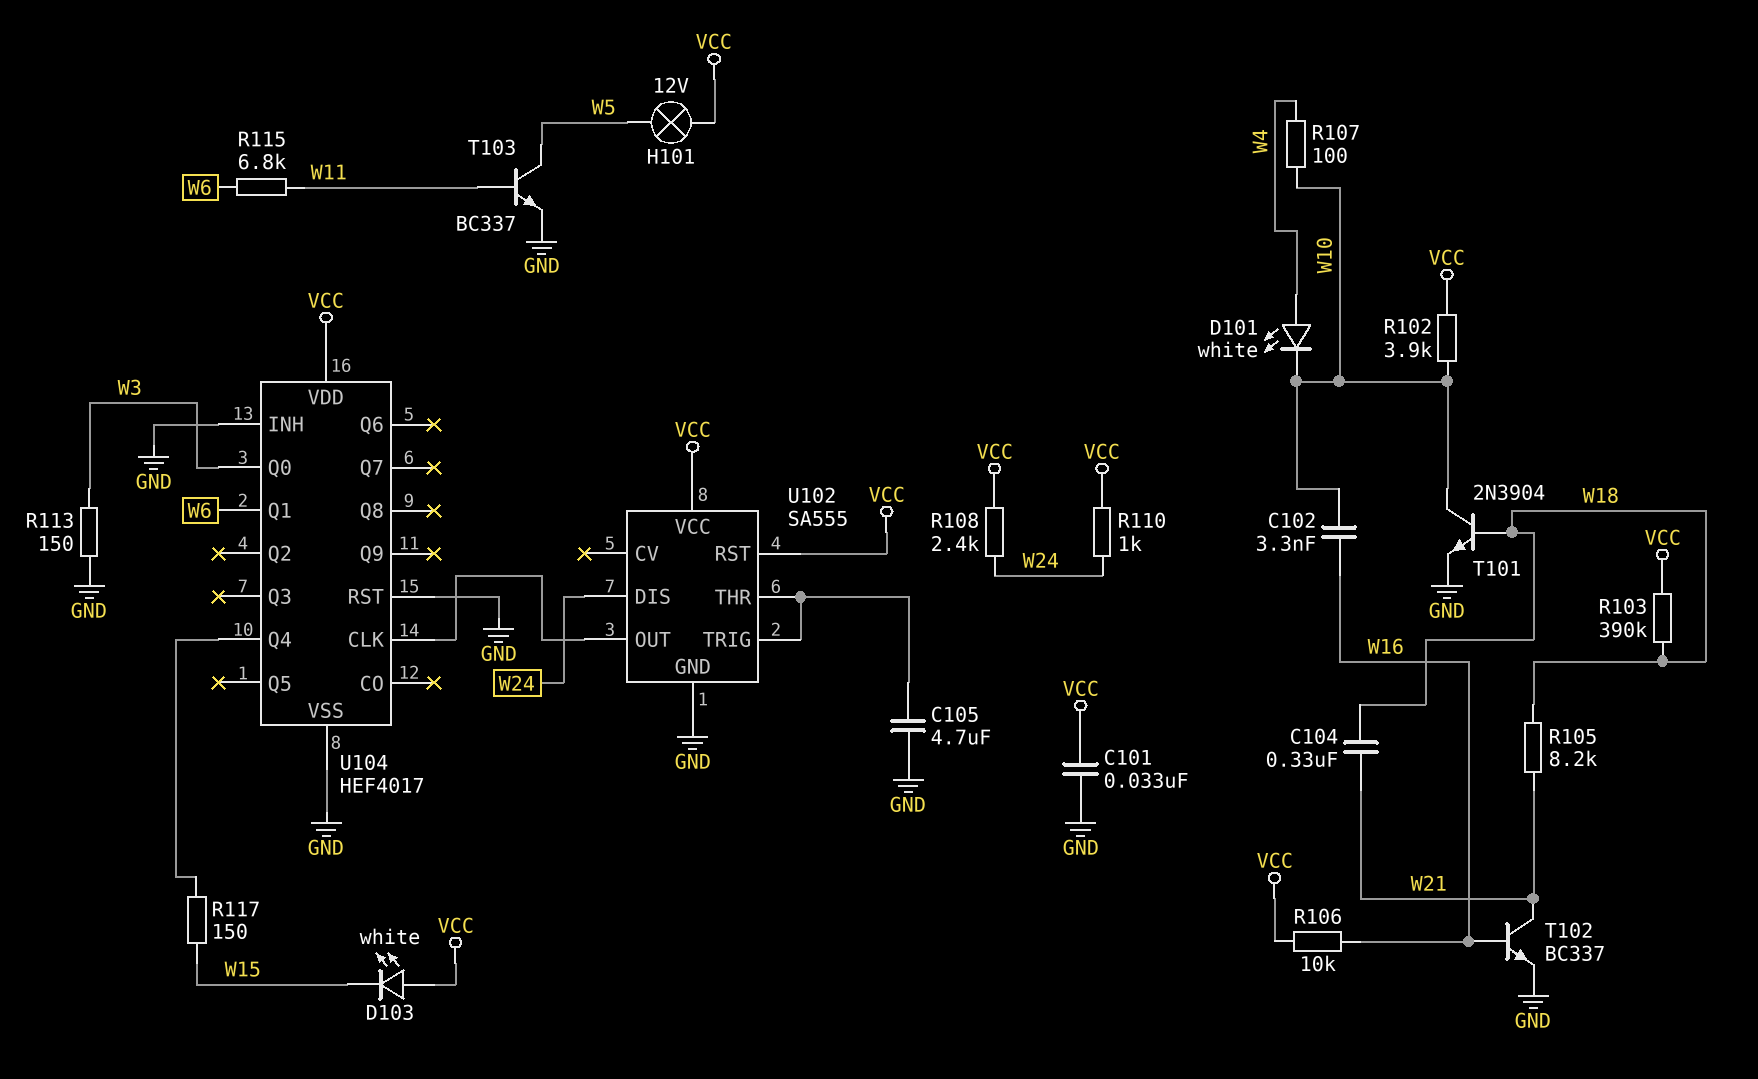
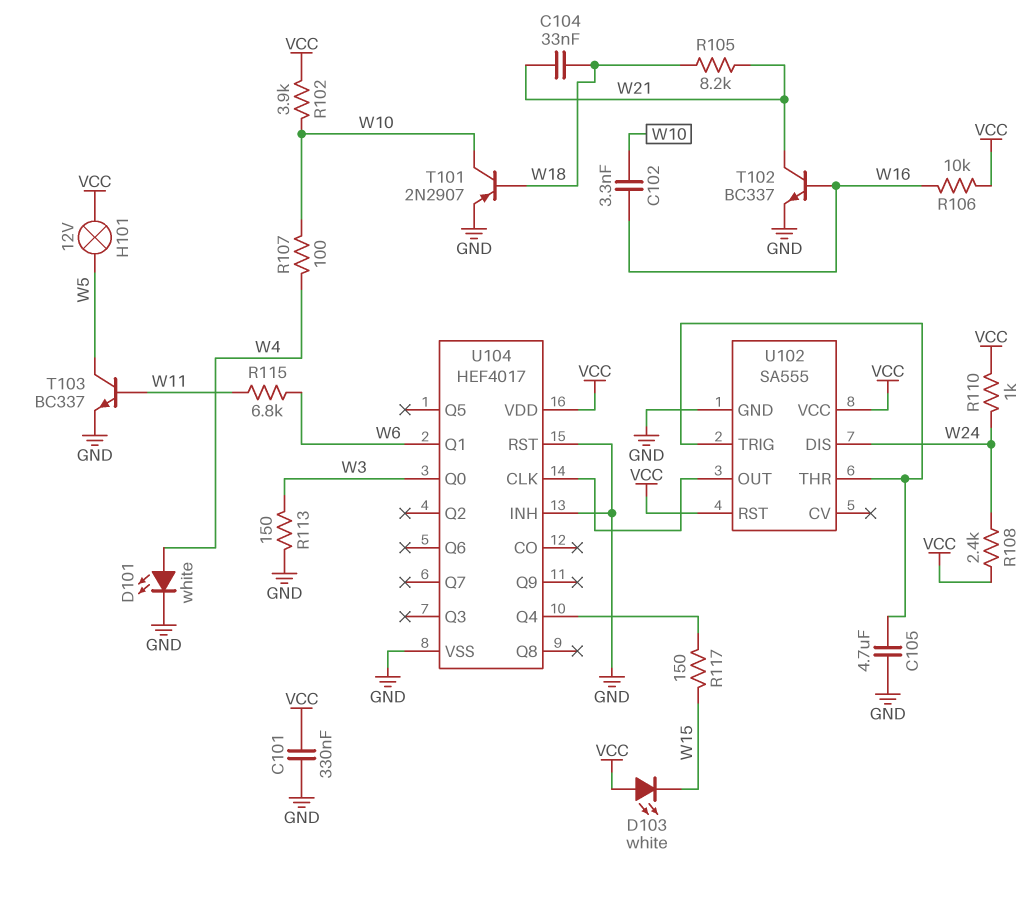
C101: 33nF (GND, VCC) -> 330nF (GND, VCC)
C104: 330nF (W18, W21) -> 33nF (W18, W21)
D101: LED white (A W4, K W10) -> LED white (A W4, K GND)
R103: 390k (VCC, W18) -> none
T101: NPN 2N3904 (B W18, C W10, E GND) -> PNP 2N2907 (B W18, C W10, E GND)

